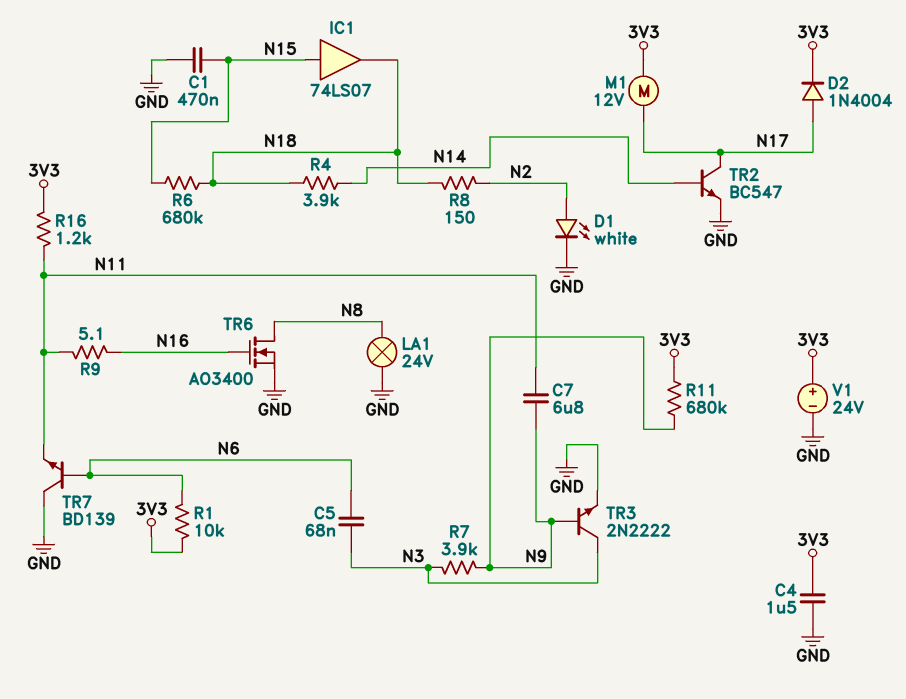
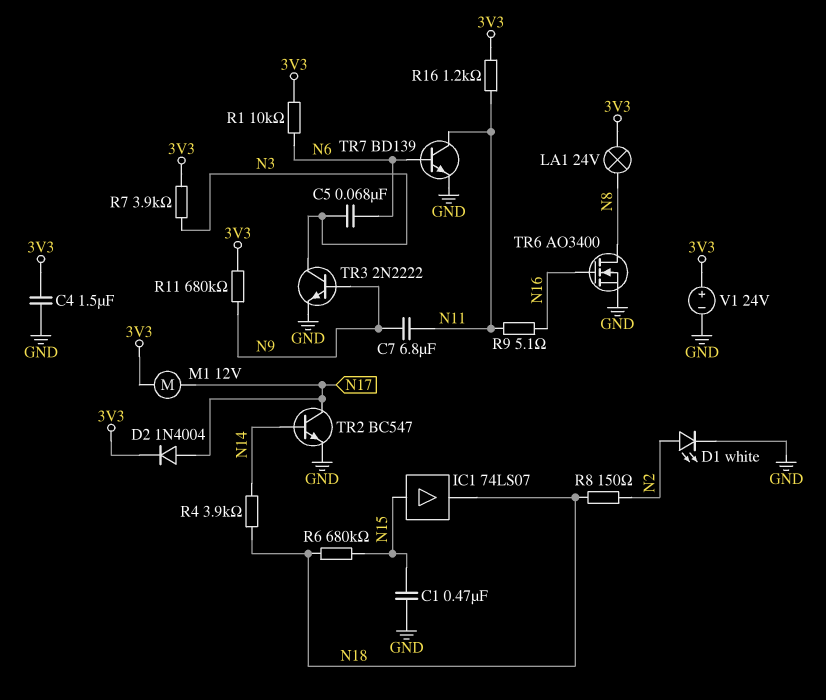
LA1: lamp 24V (GND, N8) -> lamp 24V (3V3, N8)
R7: 3.9k (N3, N9) -> 3.9k (3V3, N3)
TR7: NPN BD139 (B N6, C GND, E N11) -> NPN BD139 (B N6, C N11, E GND)

